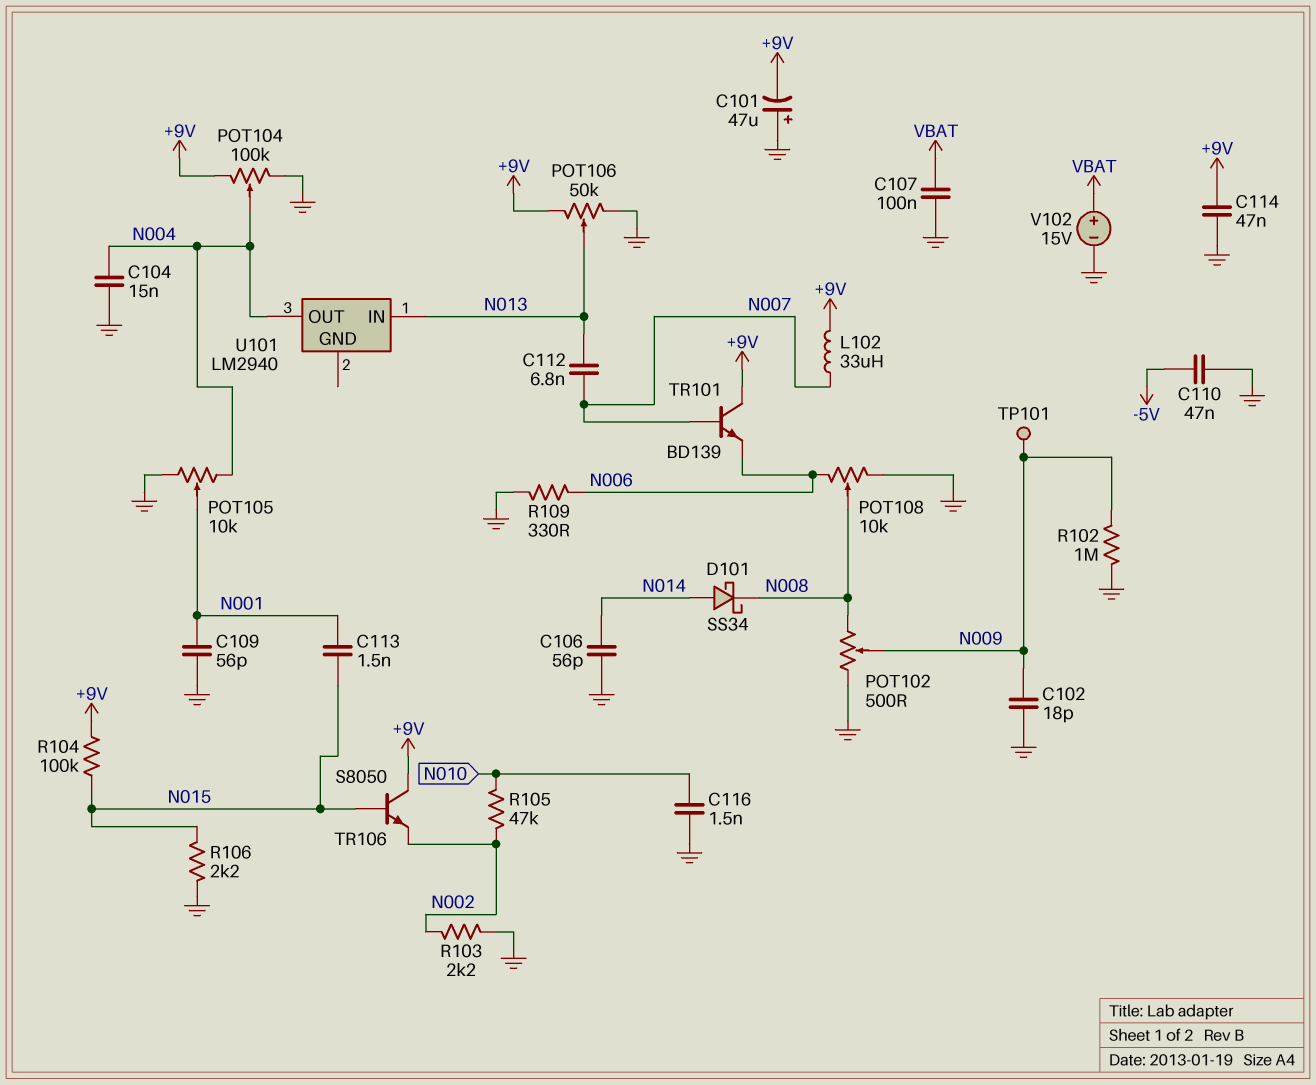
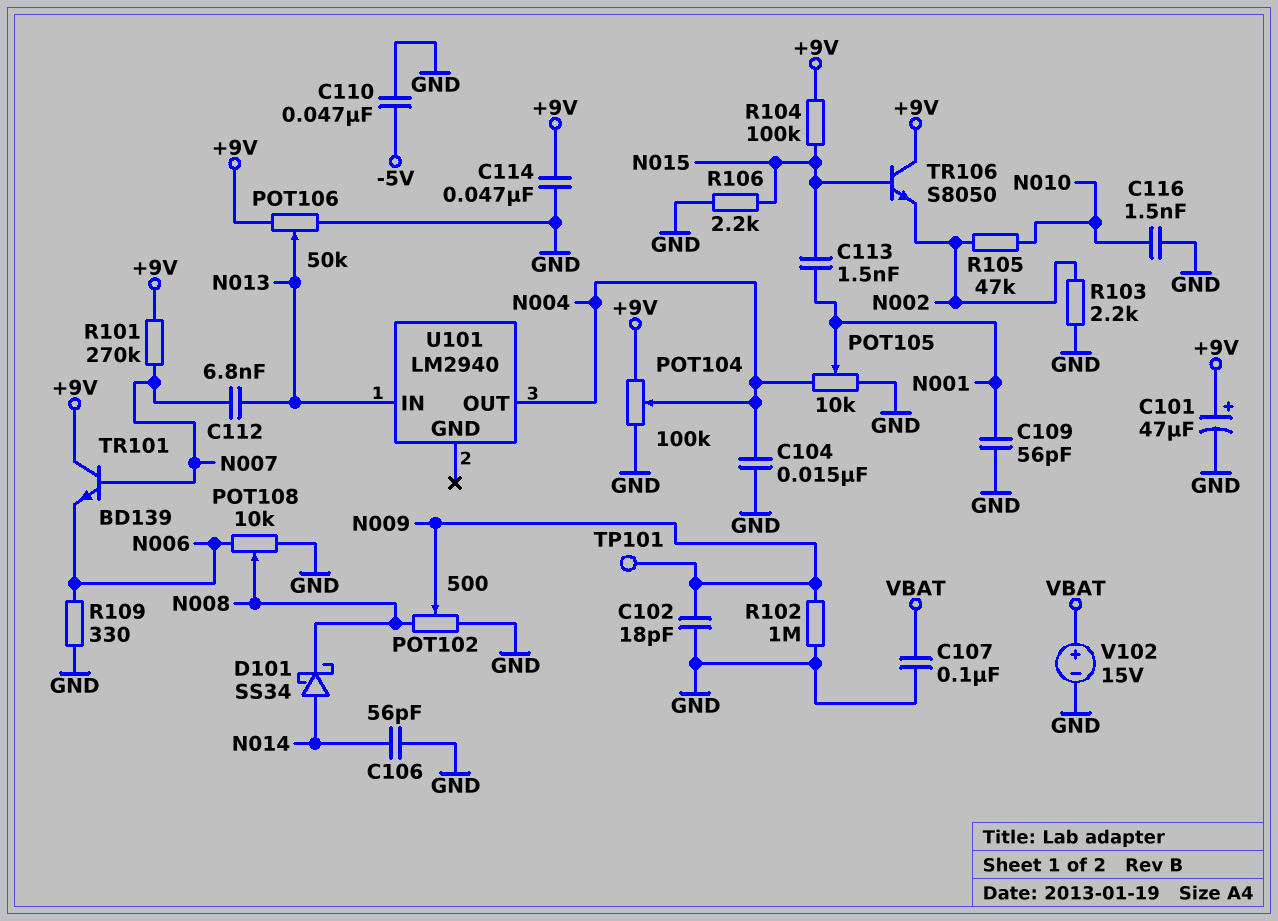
C101: 47uF (plus GND, minus +9V) -> 47uF (plus +9V, minus GND)
L102: 33uH (+9V, N007) -> none
R101: none -> 270k (+9V, N007)

